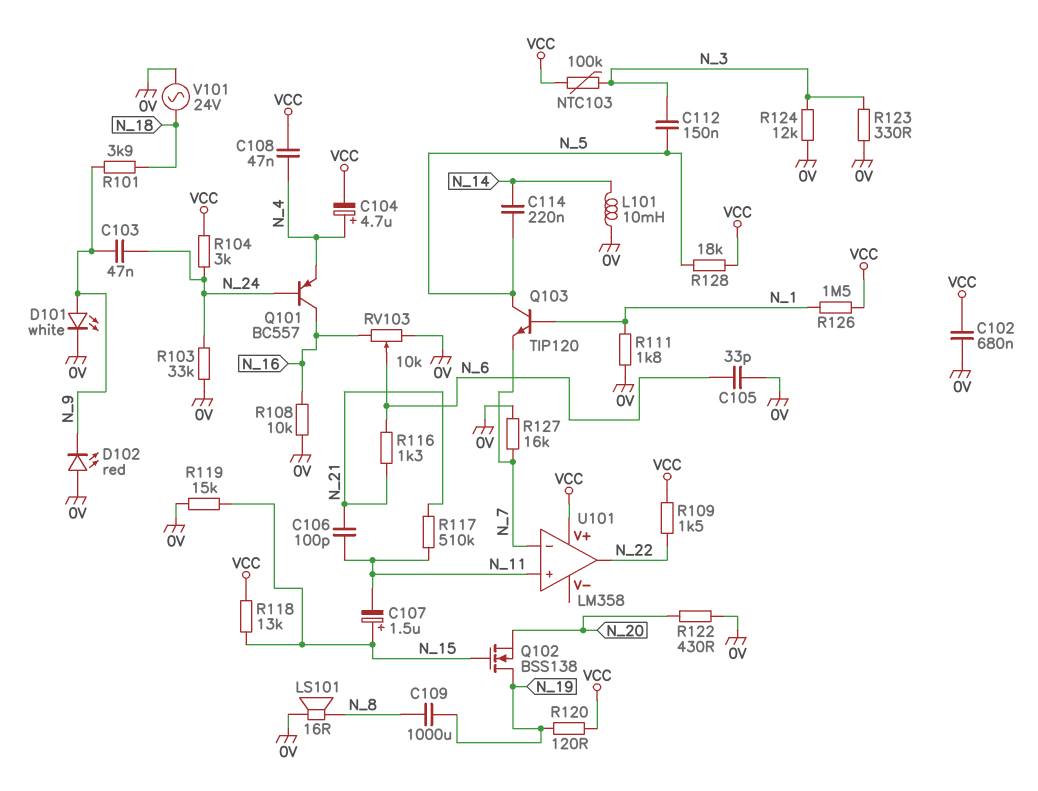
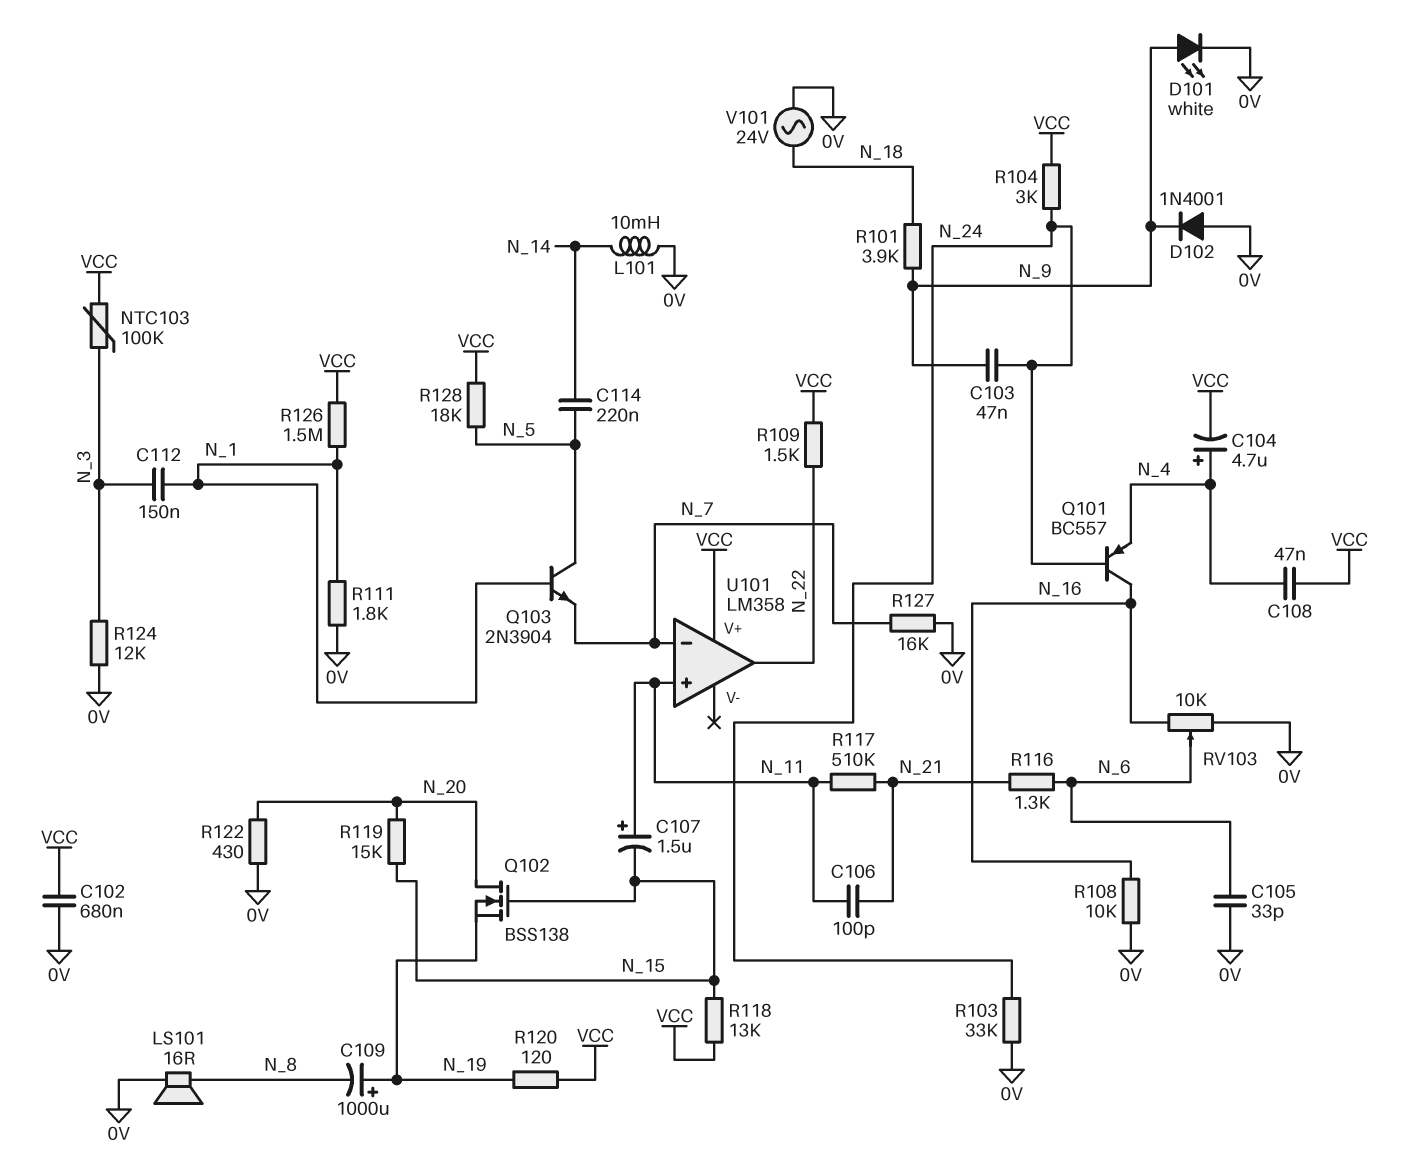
C107: 1.5uF (plus N_15, minus N_11) -> 1.5uF (plus N_11, minus N_15)
C109: 1000uF (N_8, N_19) -> 1000uF (plus N_19, minus N_8)
C112: 150nF (N_3, N_5) -> 150nF (N_1, N_3)
D102: LED red (A 0V, K N_9) -> diode 1N4001 (A 0V, K N_9)
Q102: NMOS BSS138 (G N_15, D N_19, S N_20) -> NMOS BSS138 (G N_15, D N_20, S N_19)
Q103: NPN TIP120 (B N_1, C N_5, E N_7) -> NPN 2N3904 (B N_1, C N_5, E N_7)
R119: 15k (0V, N_15) -> 15k (N_15, N_20)
R123: 330 (0V, N_3) -> none

